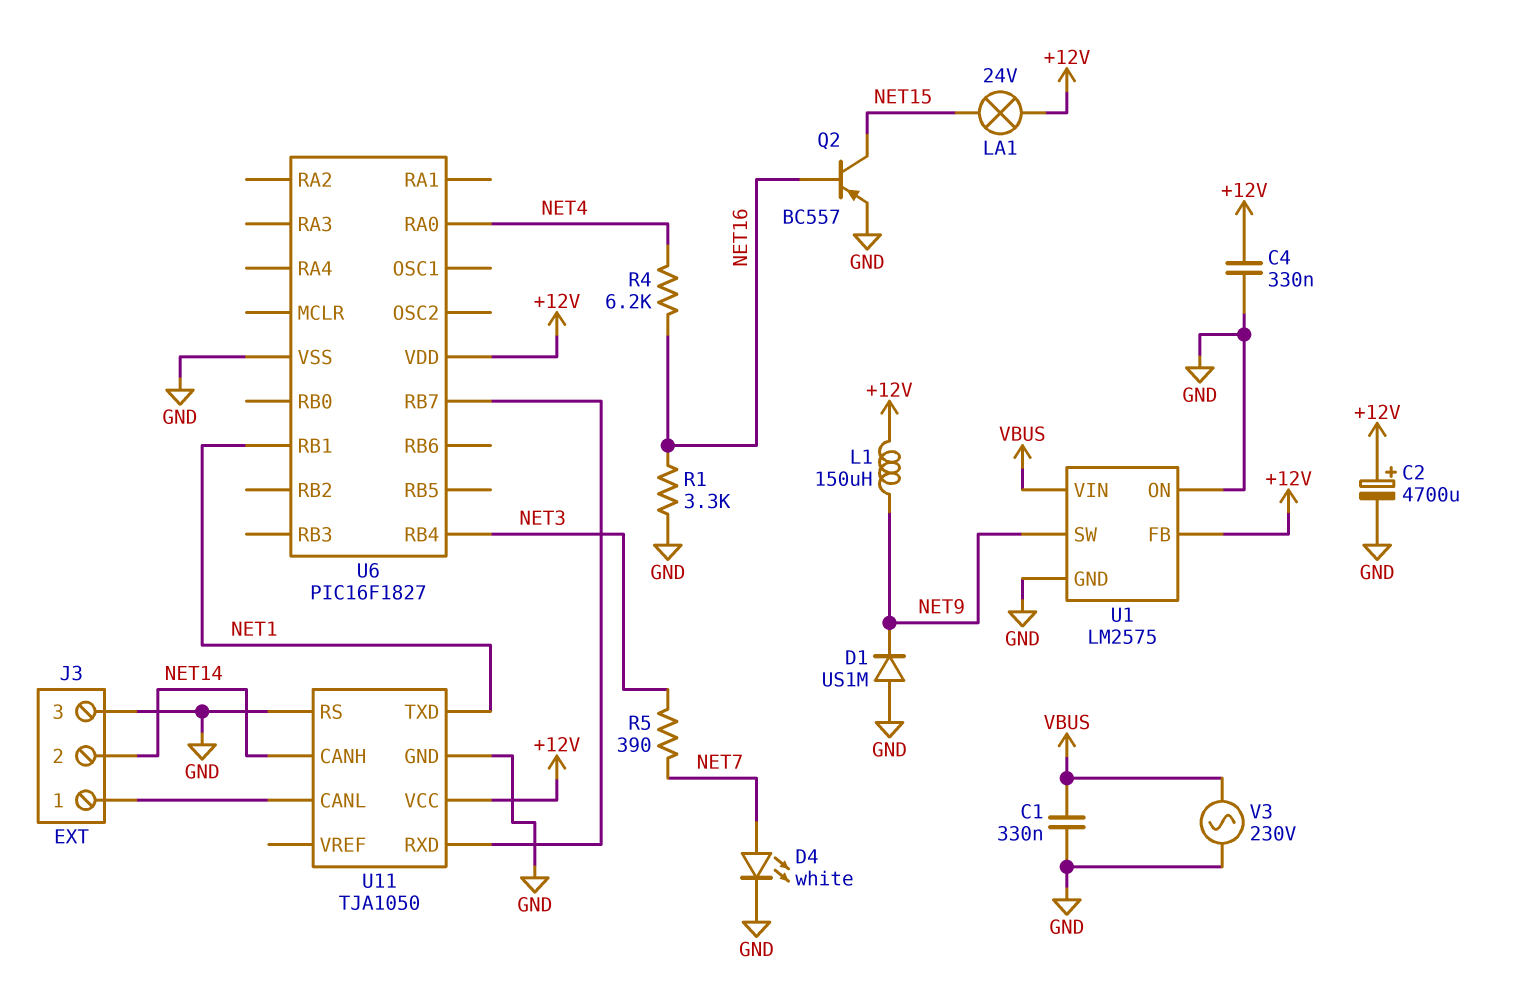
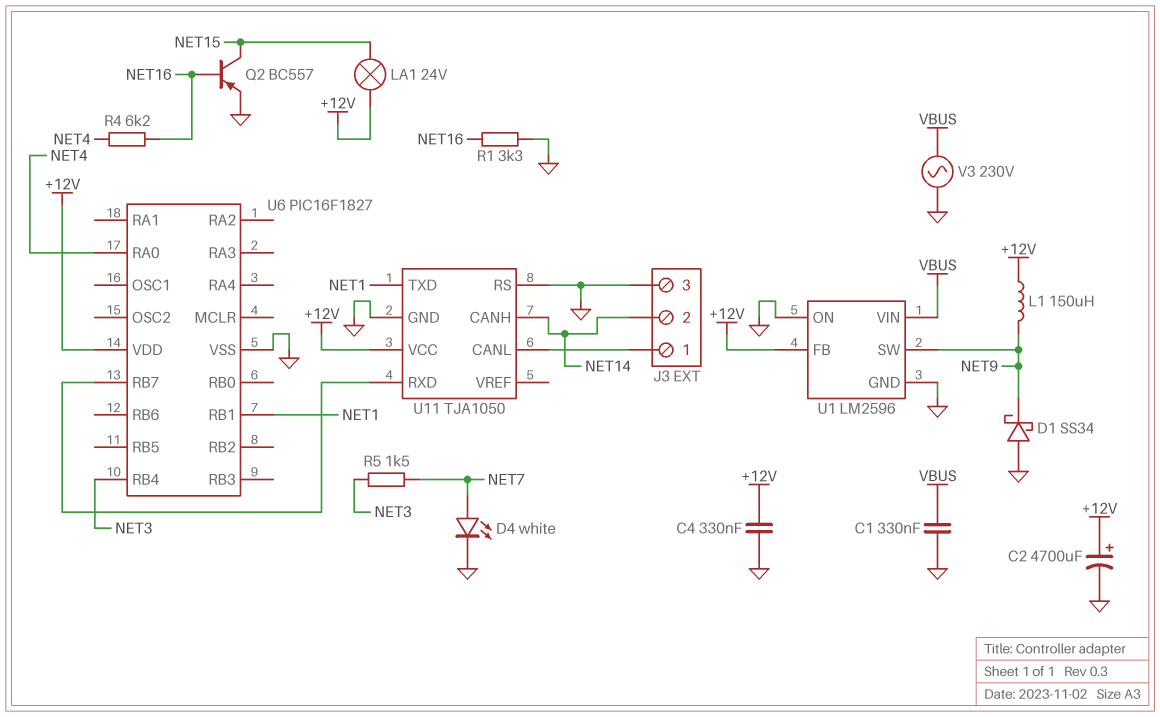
D1: diode US1M (A GND, K NET9) -> schottky SS34 (A GND, K NET9)
R5: 390 (NET3, NET7) -> 1.5k (NET3, NET7)
U1: LM2575 -> LM2596

